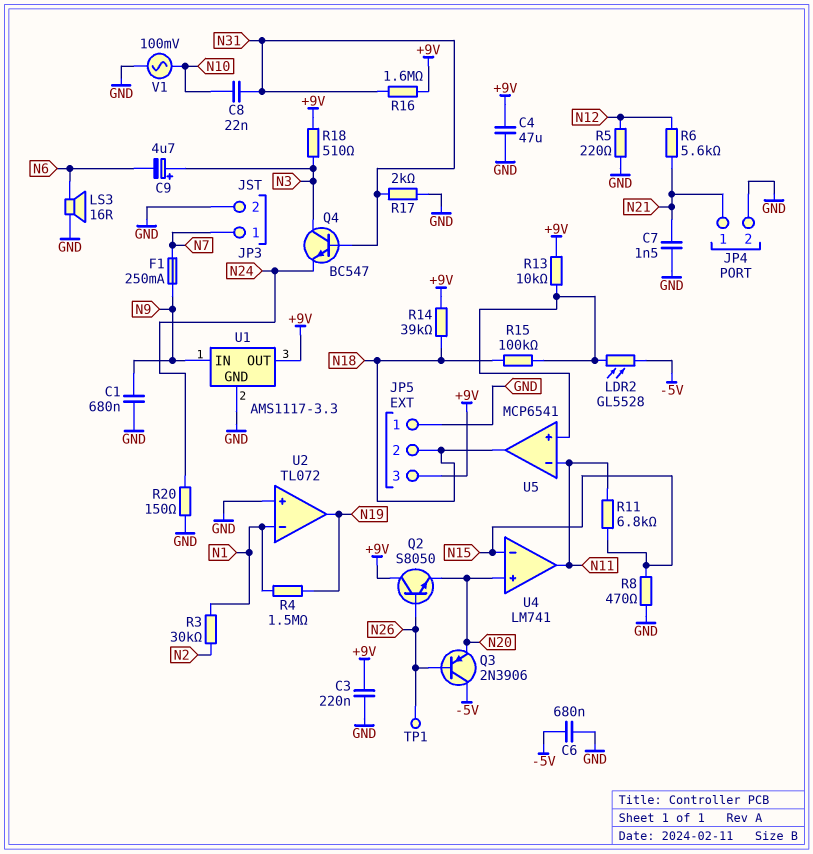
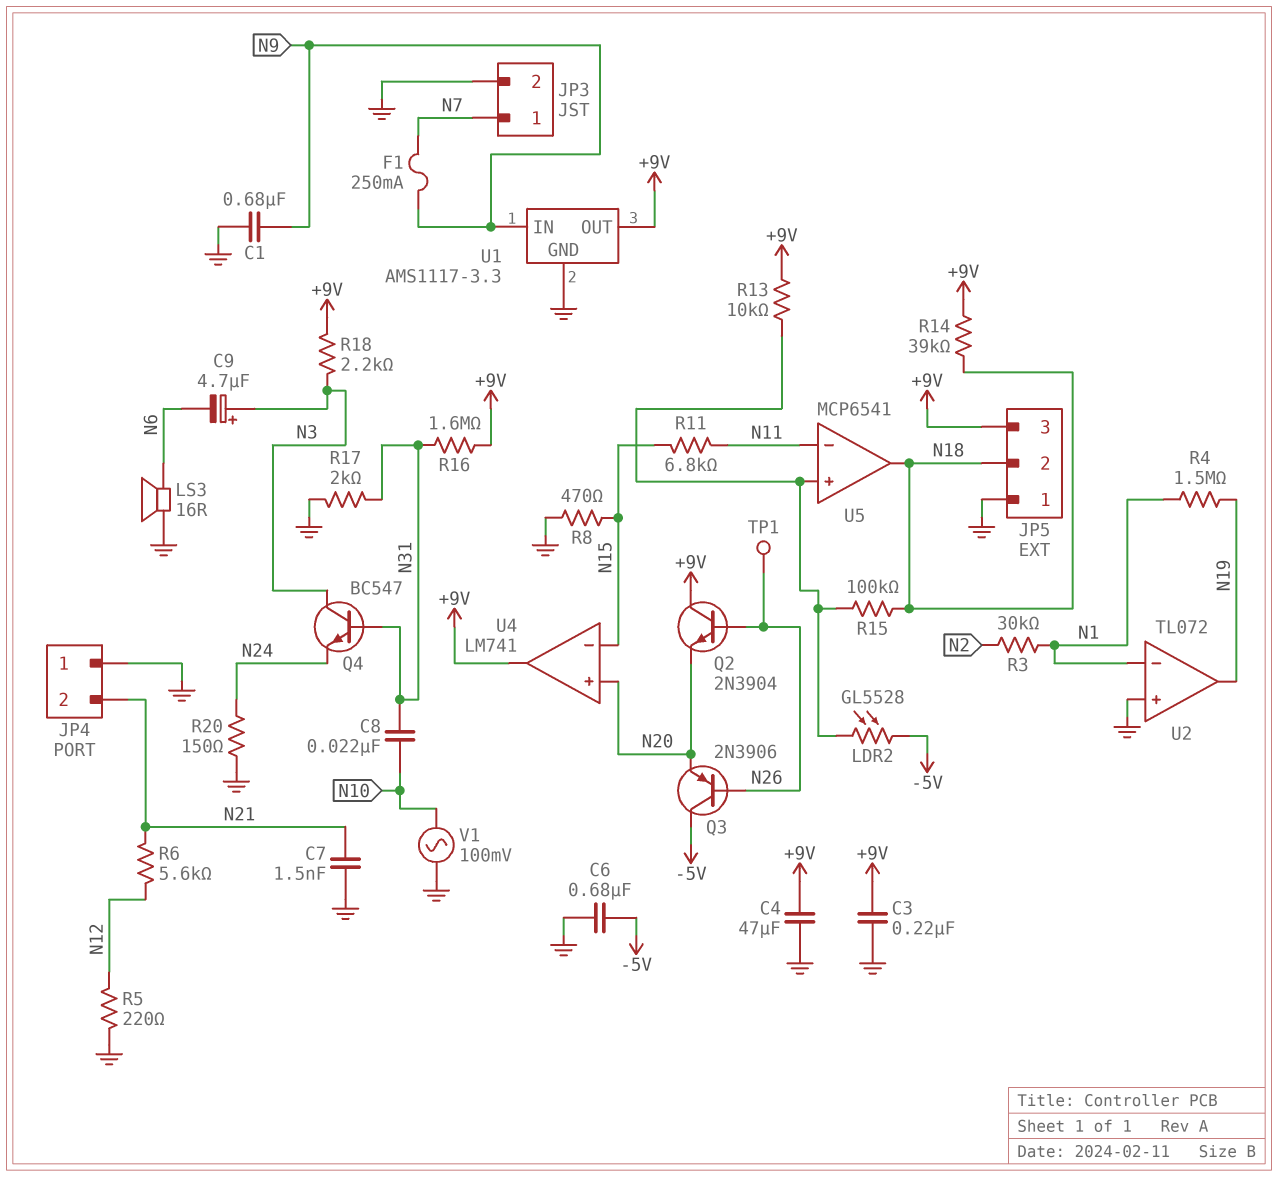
JP4 pin 1: N21 -> GND
JP4 pin 2: GND -> N21
Q2: NPN S8050 (B N26, C +9V, E N20) -> NPN 2N3904 (B N26, C +9V, E N20)
R18: 510 (+9V, N3) -> 2.2k (+9V, N3)
U4 pin out: N11 -> +9V

